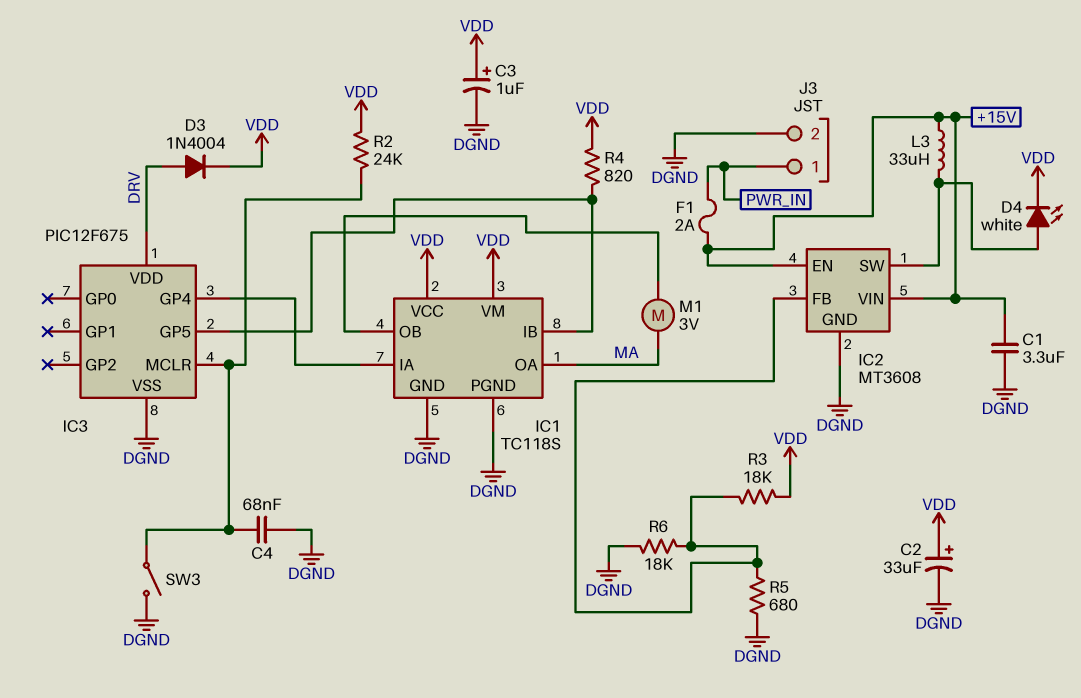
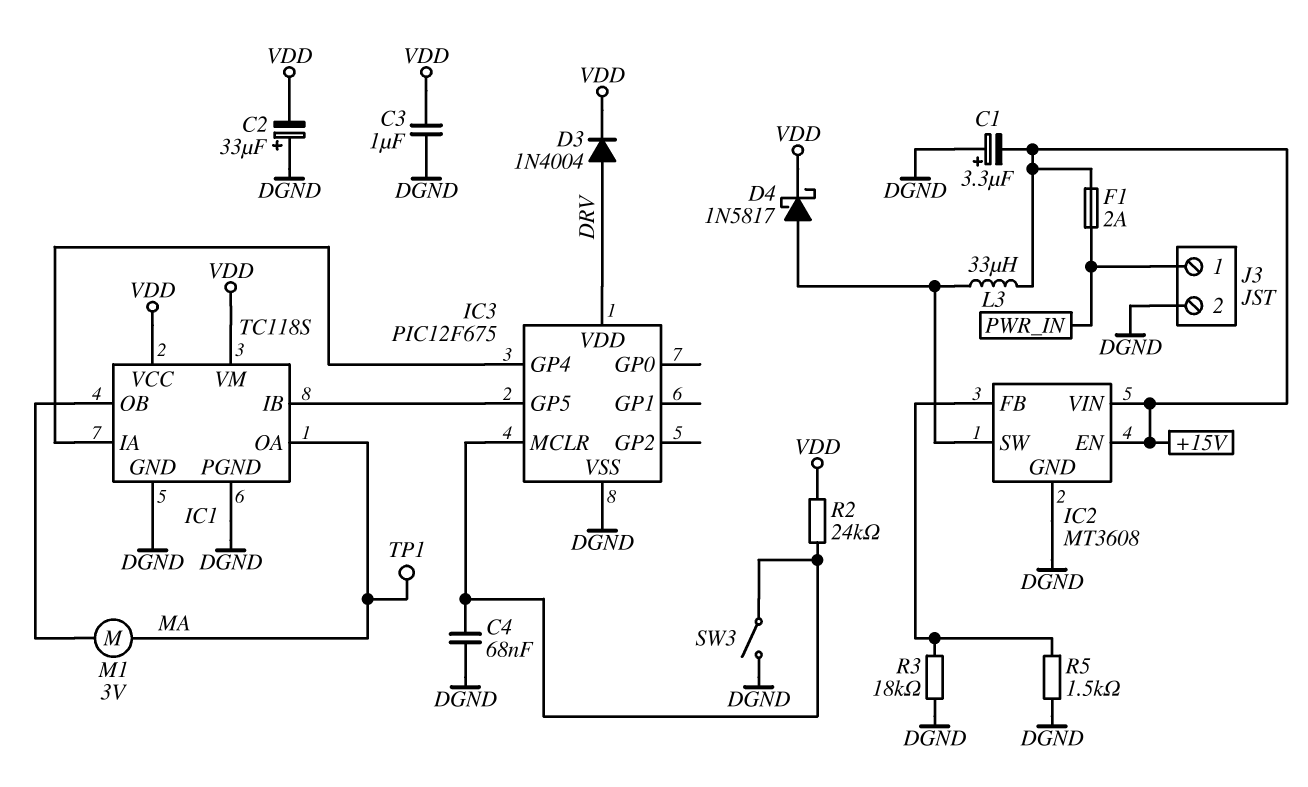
C1: 3.3uF (+15V, DGND) -> 3.3uF (plus DGND, minus +15V)
C2: 33uF (plus VDD, minus DGND) -> 33uF (plus DGND, minus VDD)
C3: 1uF (plus VDD, minus DGND) -> 1uF (DGND, VDD)
D4: LED white (A IC2/SW, K VDD) -> schottky 1N5817 (A IC2/SW, K VDD)
R3: 18k (IC2/FB, VDD) -> 18k (DGND, IC2/FB)
R4: 820 (IC1/IB, VDD) -> none
R5: 680 (DGND, IC2/FB) -> 1.5k (DGND, IC2/FB)
R6: 18k (DGND, IC2/FB) -> none
TP1: none -> test point (MA)

